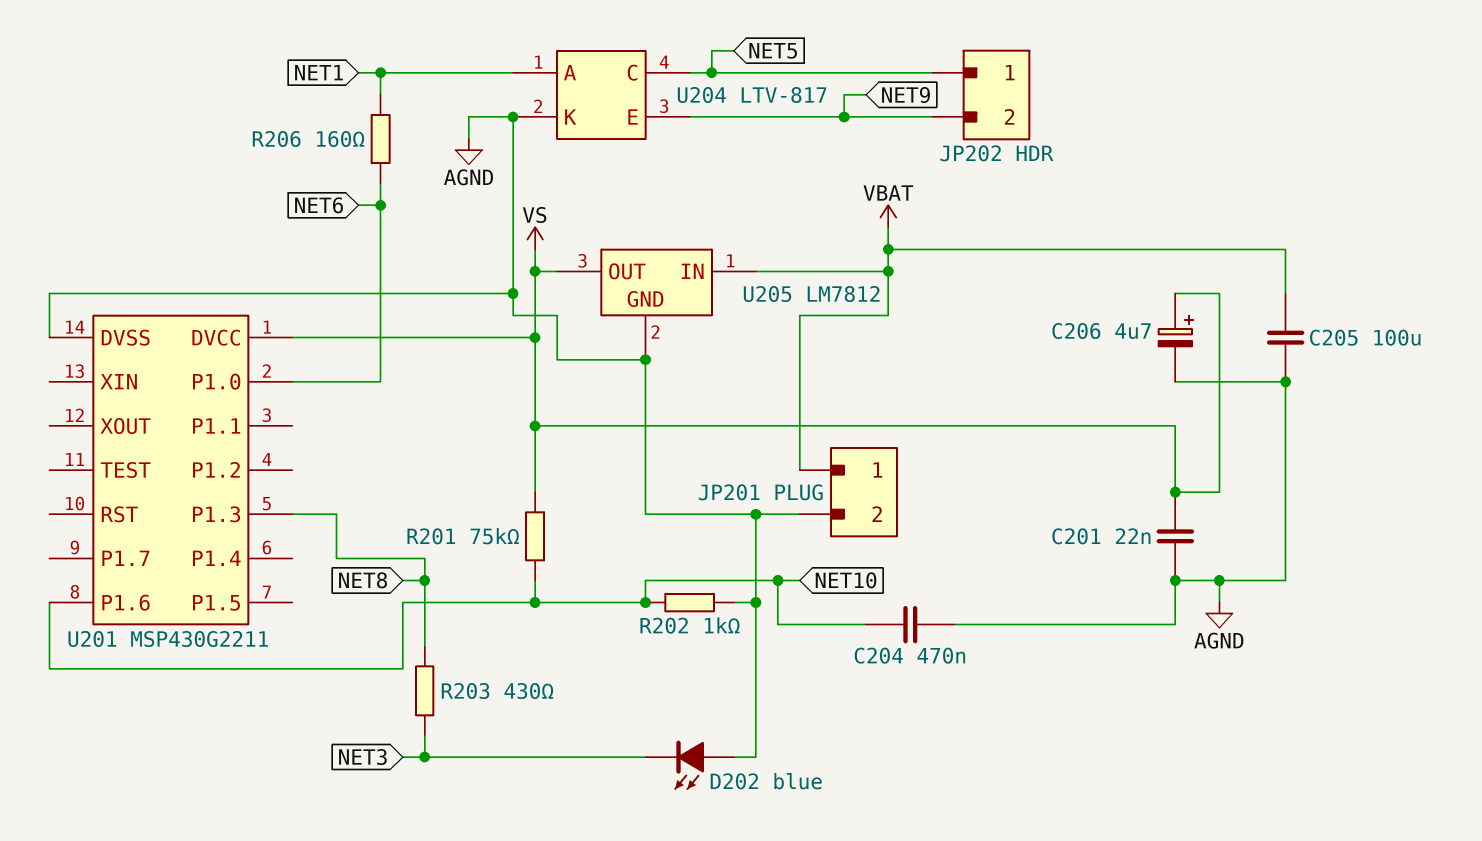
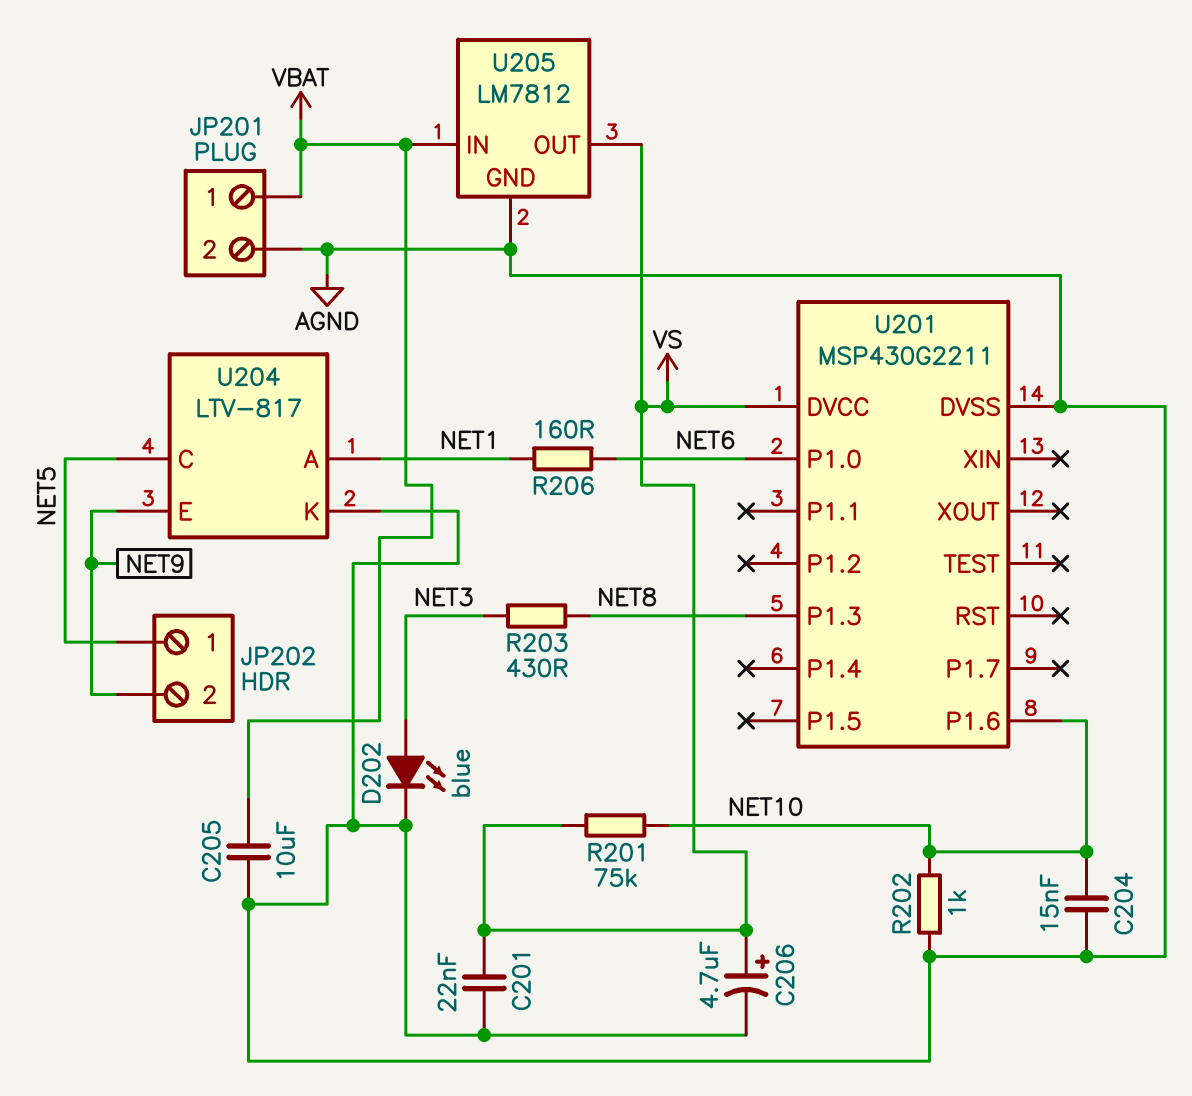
C204: 470nF (AGND, NET10) -> 15nF (AGND, NET10)
C205: 100uF (AGND, VBAT) -> 10uF (AGND, VBAT)
D202: LED blue (A AGND, K NET3) -> LED blue (A NET3, K AGND)

